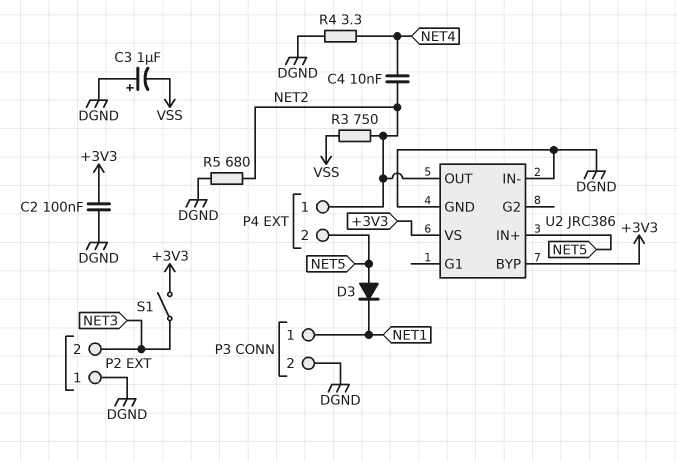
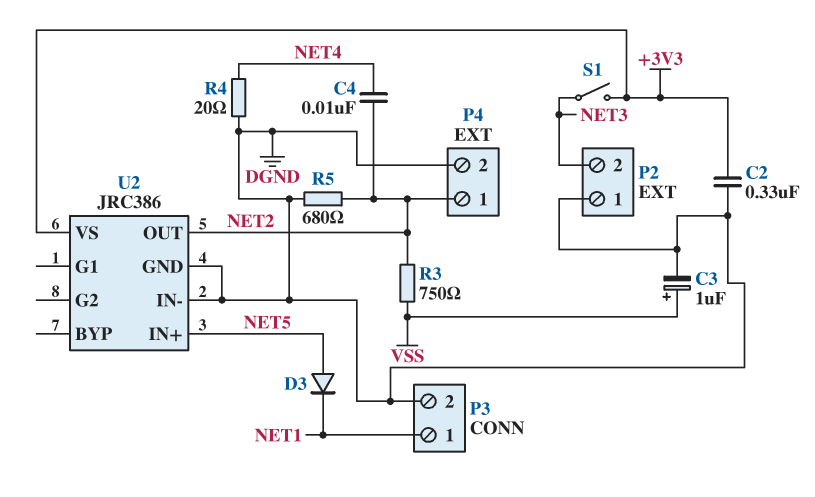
C2: 100nF (+3V3, DGND) -> 330nF (+3V3, DGND)
C3: 1uF (plus DGND, minus VSS) -> 1uF (plus VSS, minus DGND)
P4 pin 2: NET5 -> DGND
R4: 3.3 (DGND, NET4) -> 20 (DGND, NET4)
U2 pin BYP: +3V3 -> none

